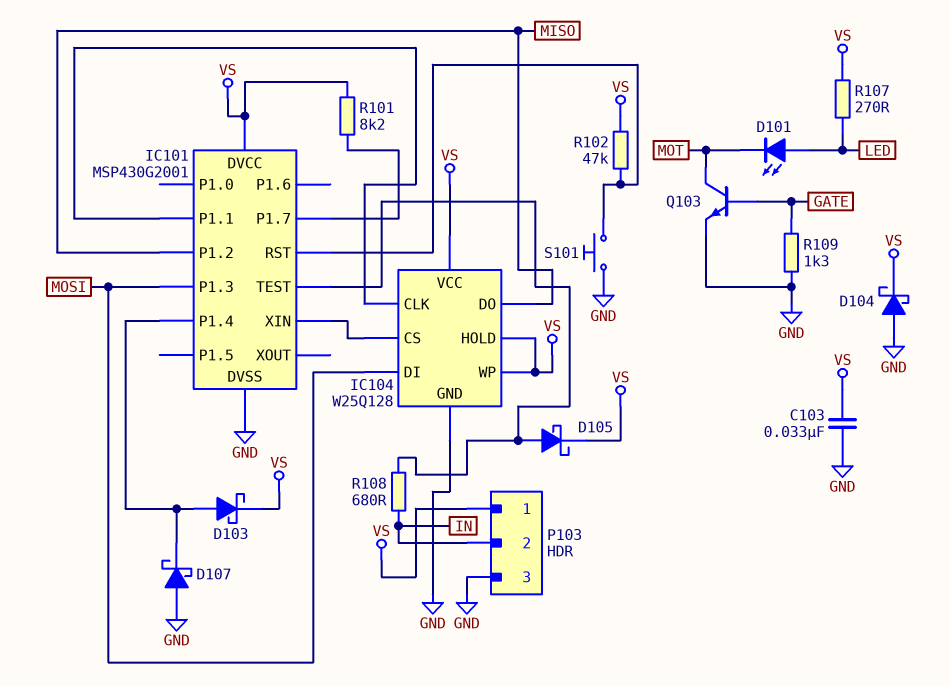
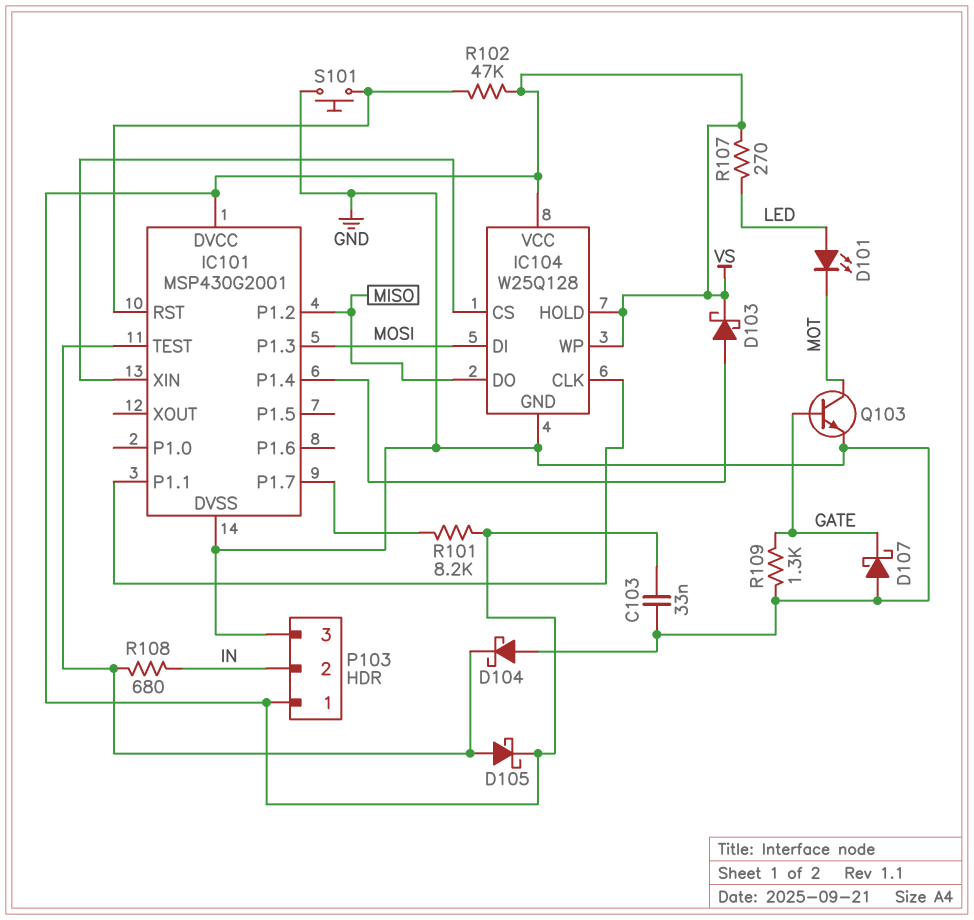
D104: schottky (A GND, K VS) -> schottky (A GND, K IC101/TEST)
D107: schottky (A GND, K IC101/P1.4) -> schottky (A GND, K GATE)

